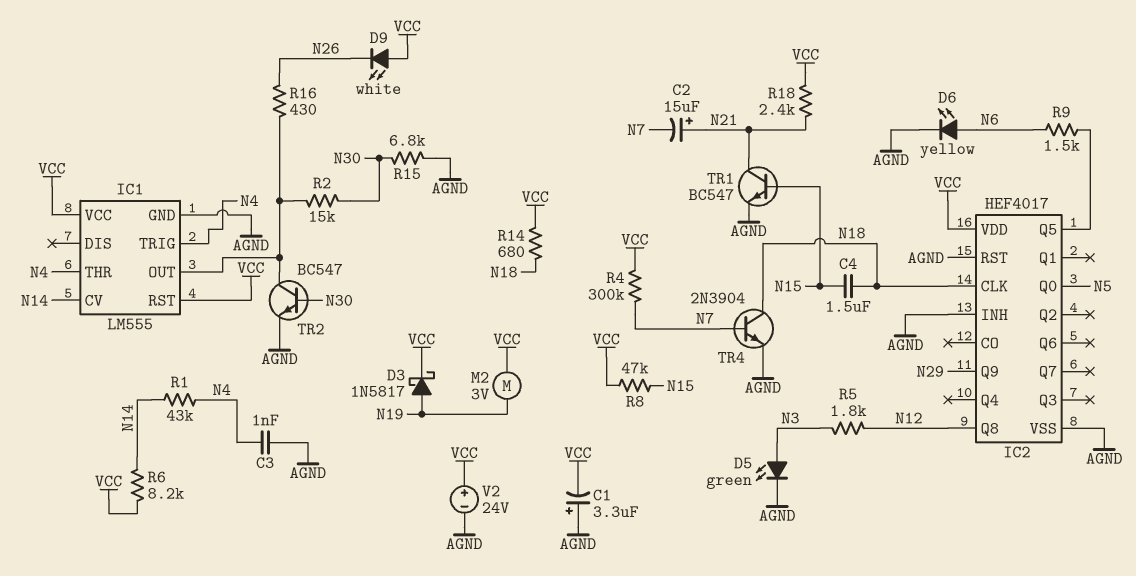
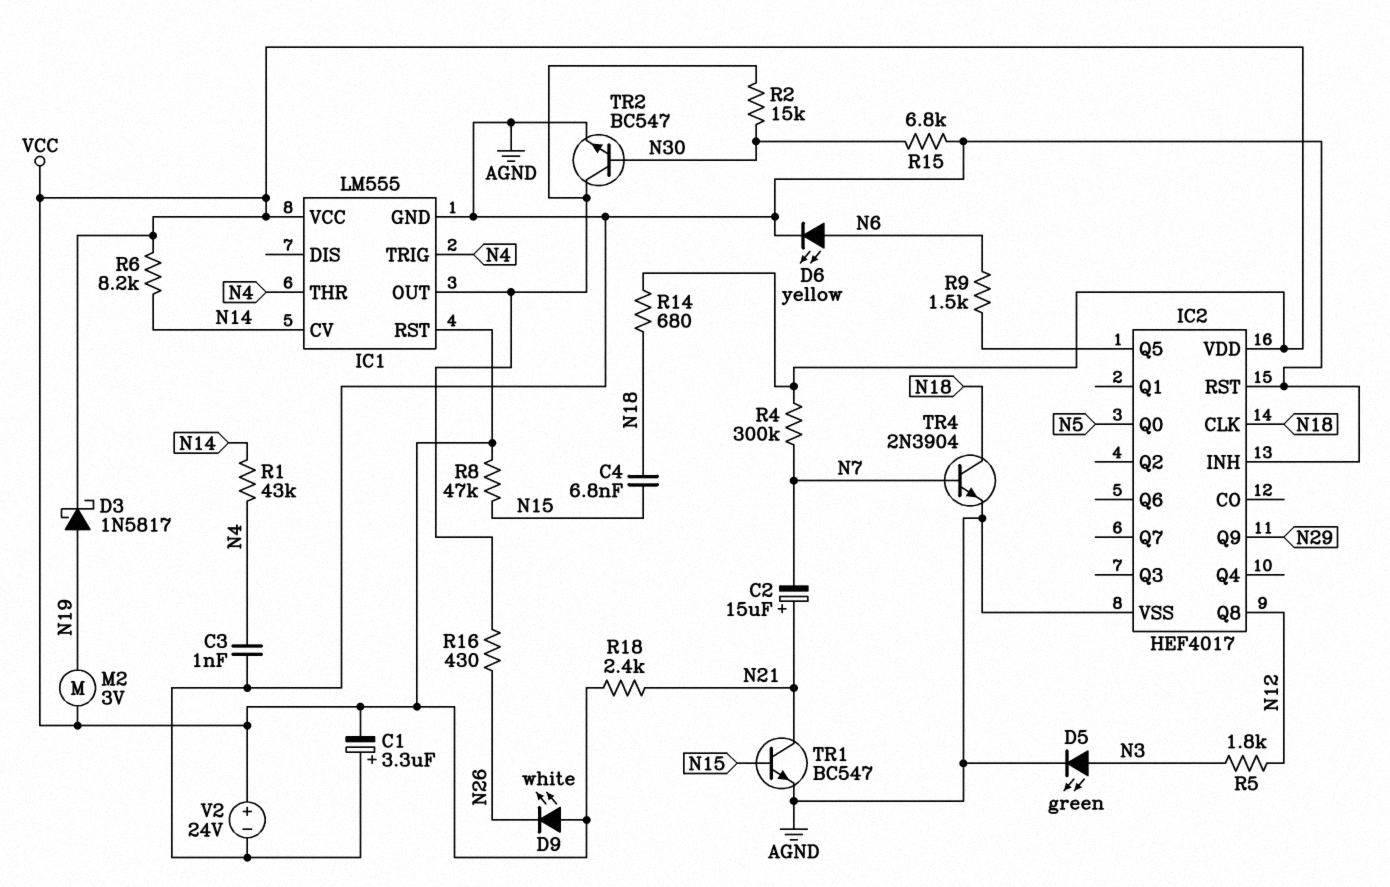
C4: 1.5uF (N15, N18) -> 6.8nF (N15, N18)

